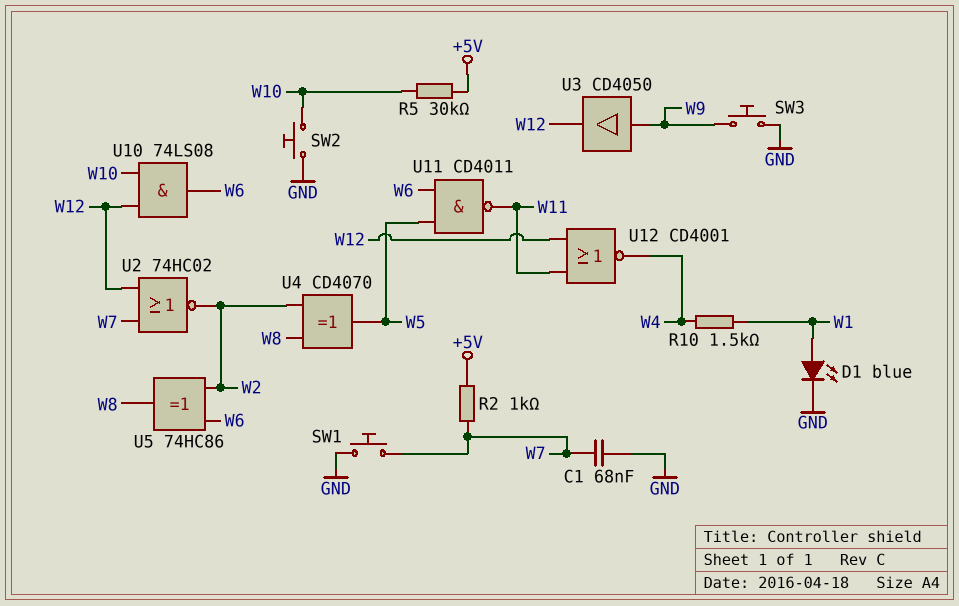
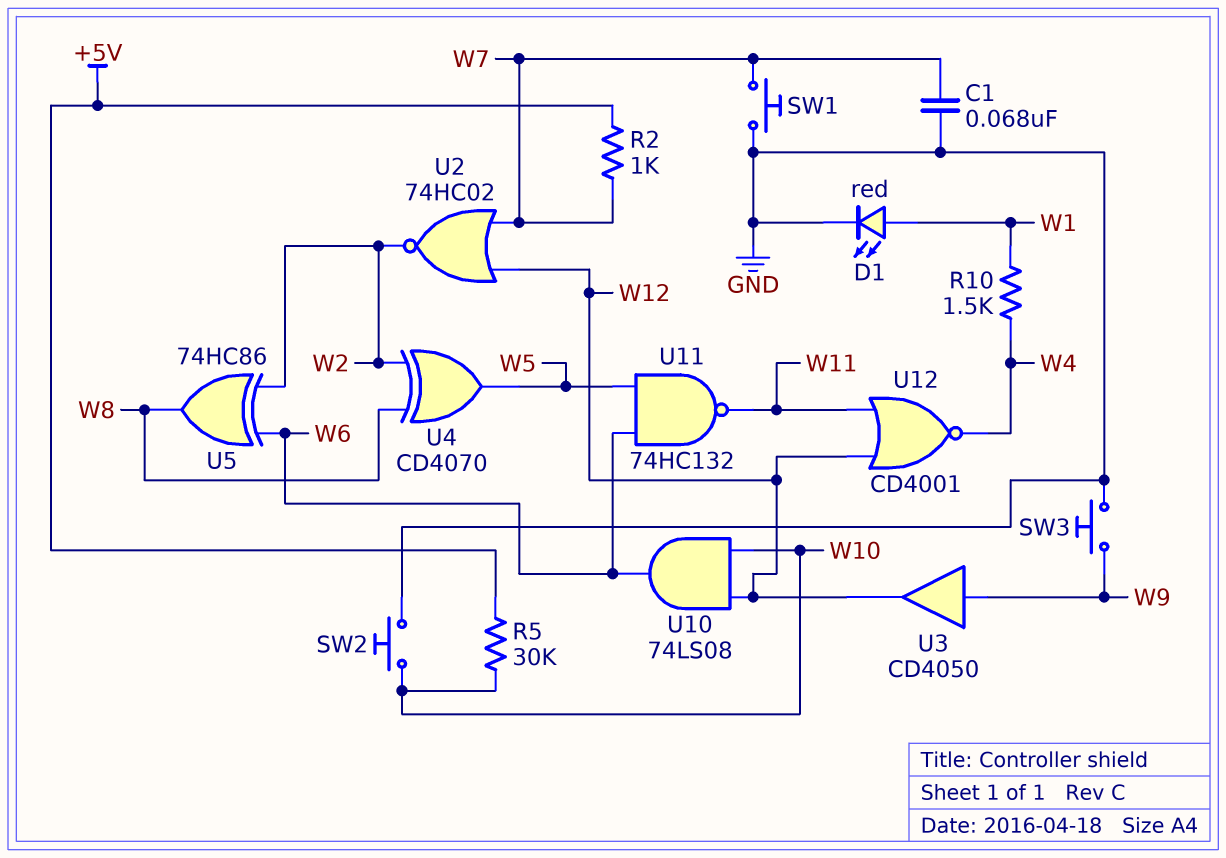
D1: LED blue (A W1, K GND) -> LED red (A W1, K GND)
U11: NAND CD4011 (in W5, in W6, out W11) -> NAND 74HC132 (in W5, in W6, out W11)

